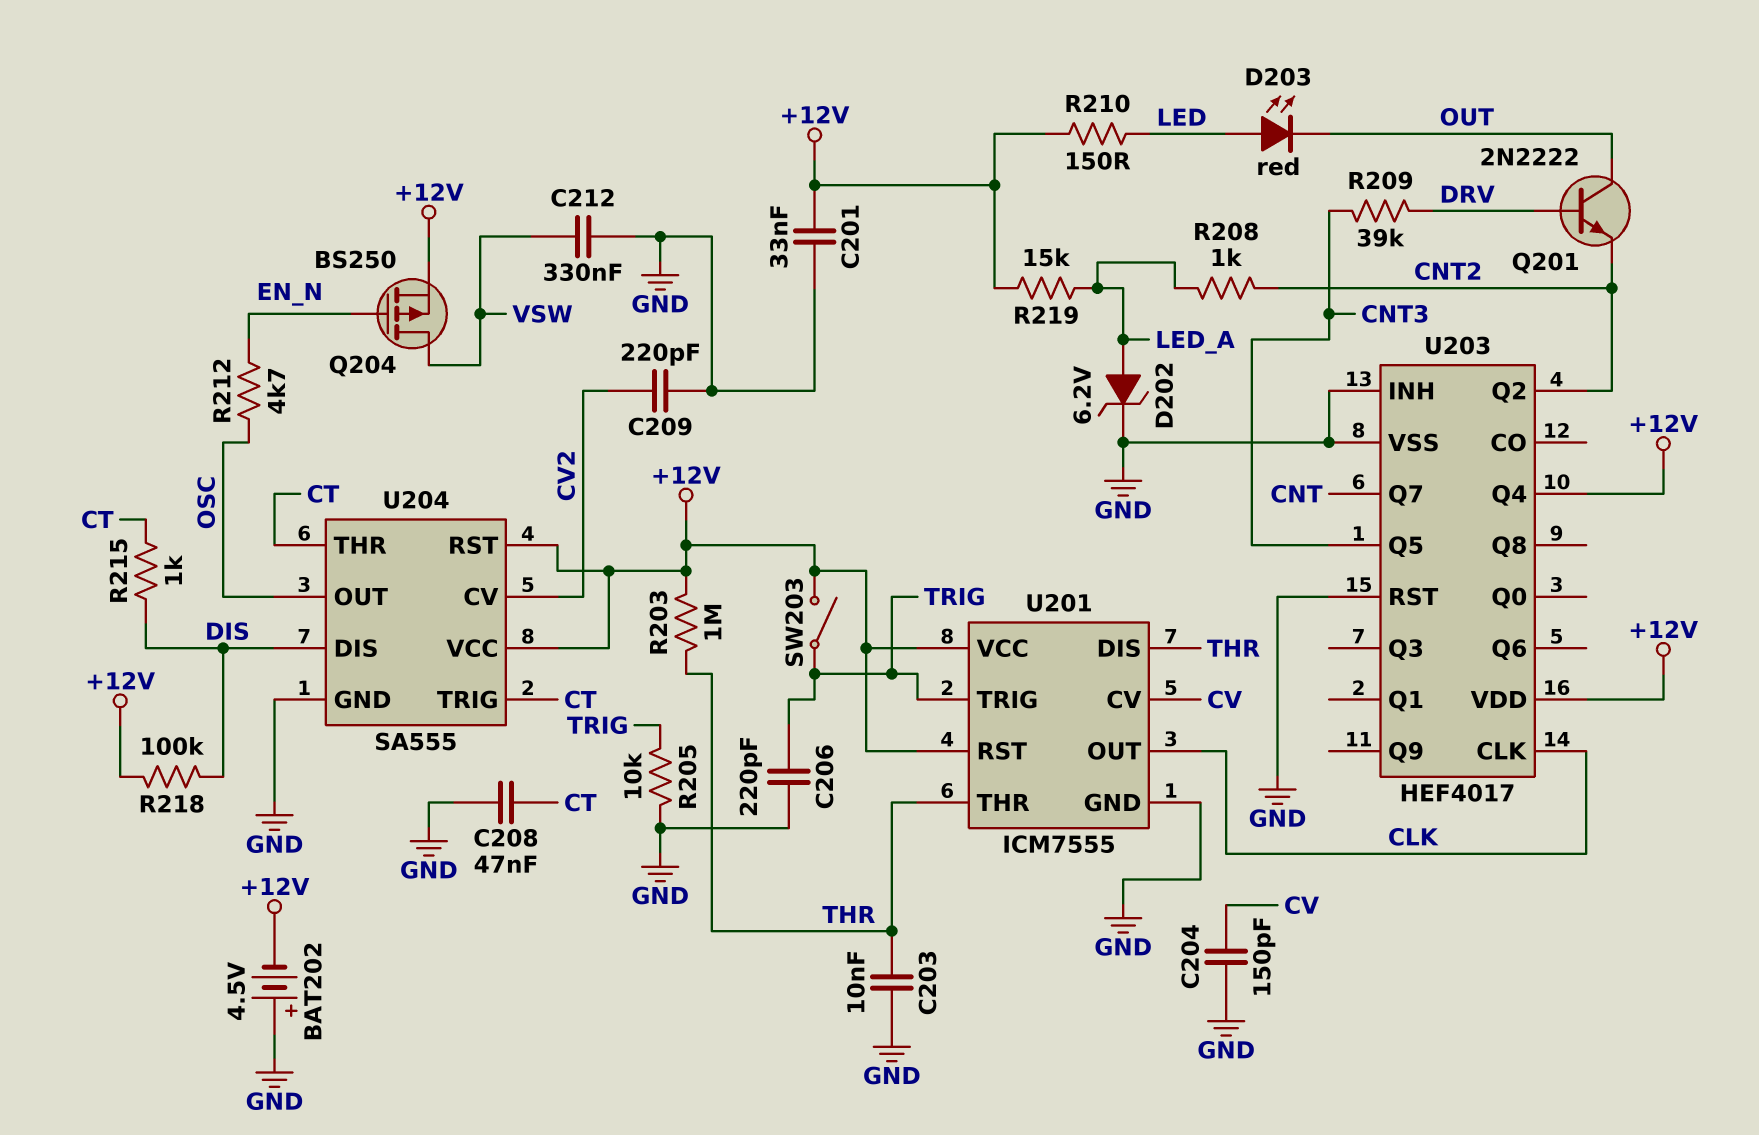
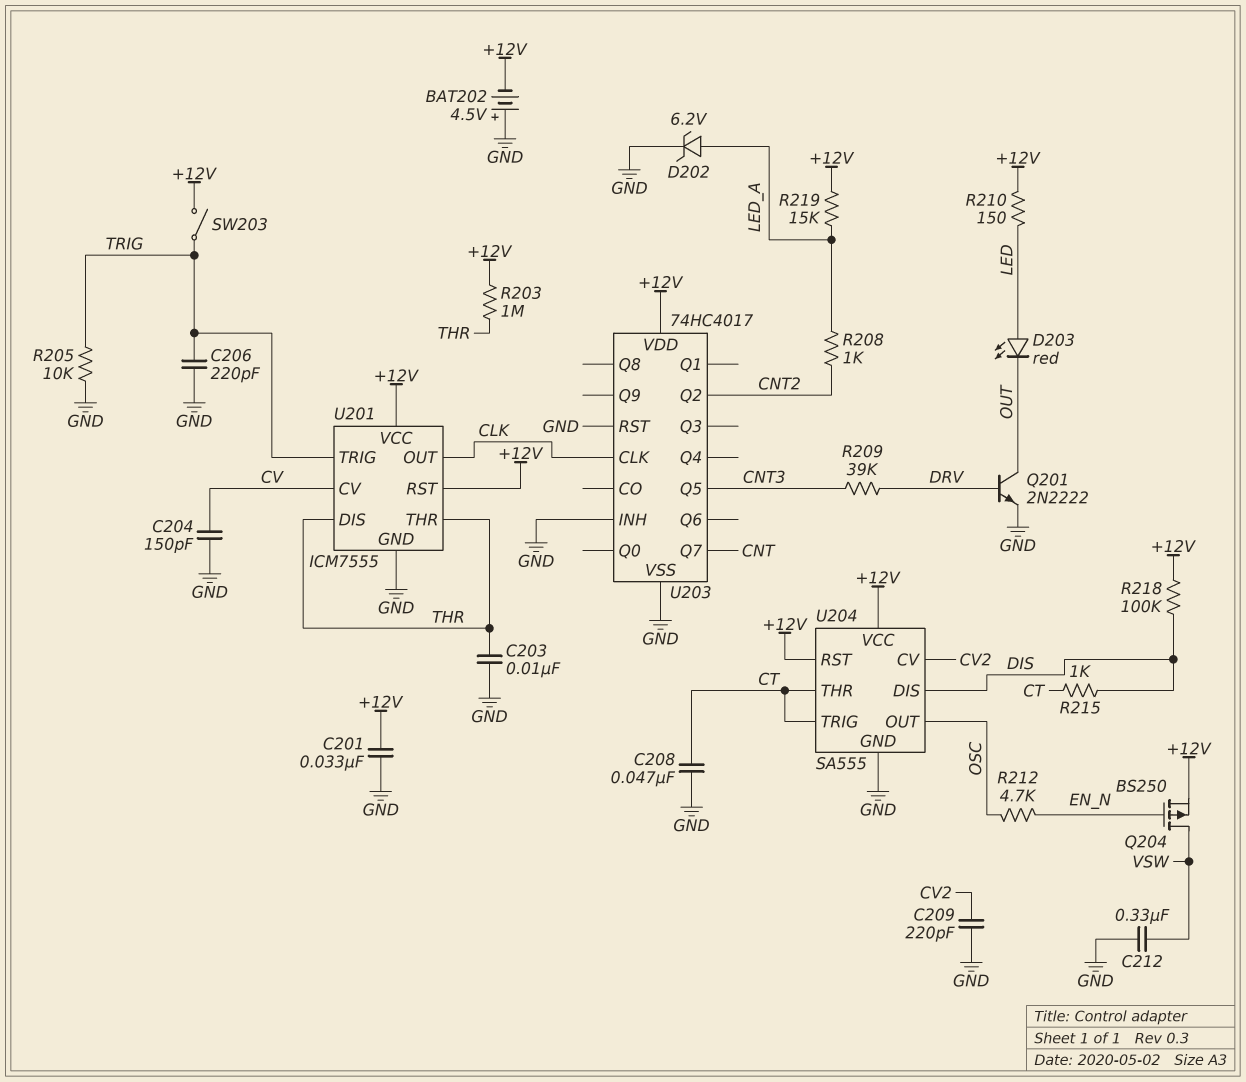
Q201: NPN 2N2222 (B DRV, C OUT, E CNT2) -> NPN 2N2222 (B DRV, C OUT, E GND)
U203: HEF4017 -> 74HC4017
U203 pin Q4: +12V -> none

